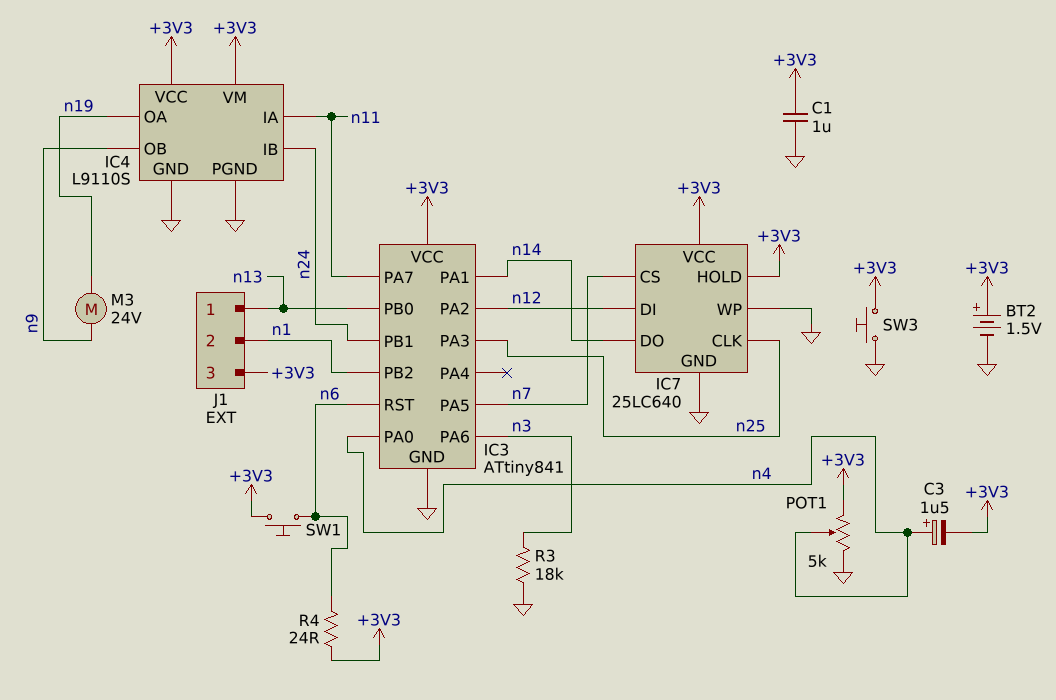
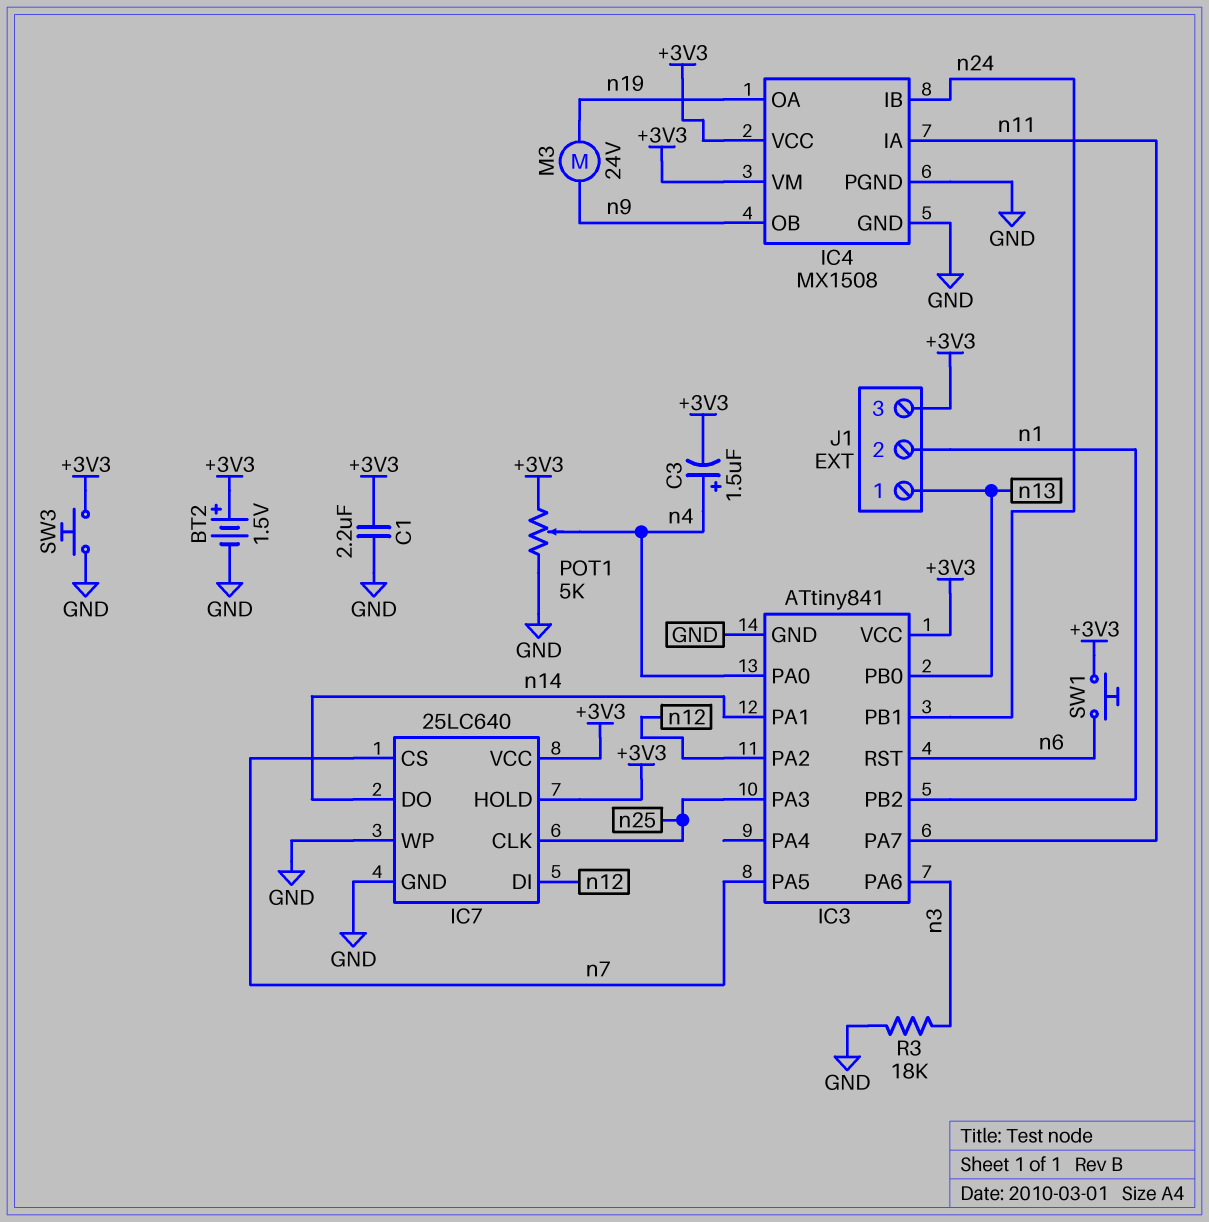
C1: 1uF (+3V3, GND) -> 2.2uF (+3V3, GND)
IC4: L9110S -> MX1508
R4: 24 (+3V3, n6) -> none

